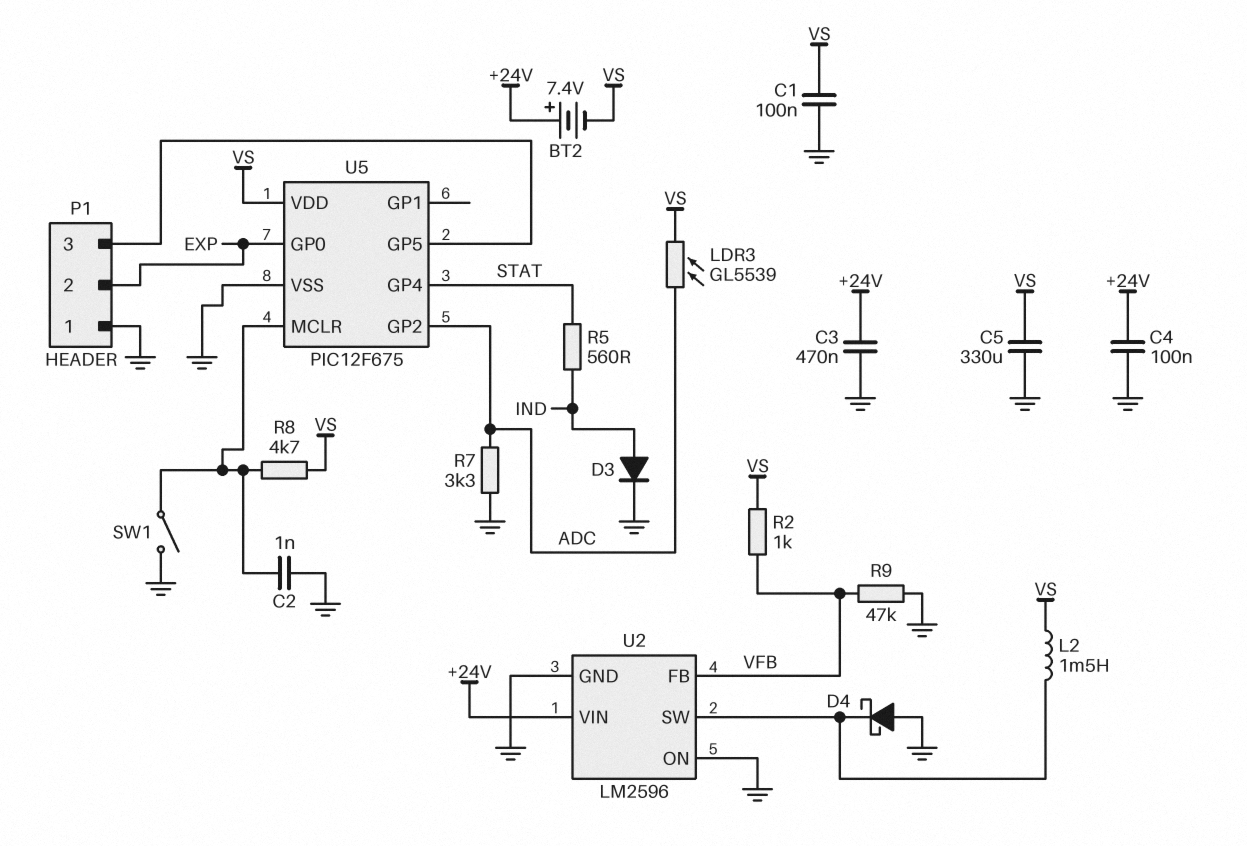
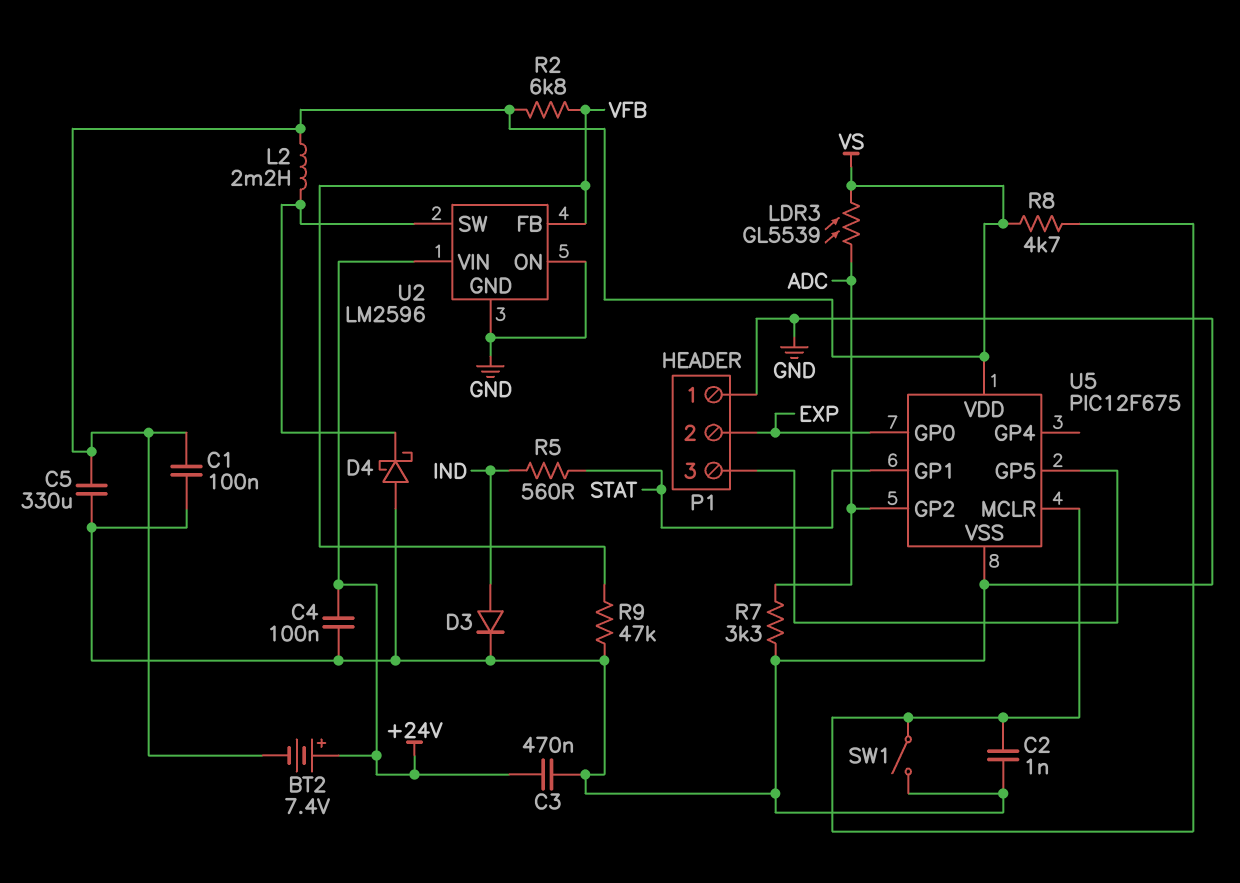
L2: 1.5mH (U2/SW, VS) -> 2.2mH (U2/SW, VS)
R2: 1k (VFB, VS) -> 6.8k (VFB, VS)
U5 pin GP1: none -> STAT
U5 pin GP4: STAT -> none

